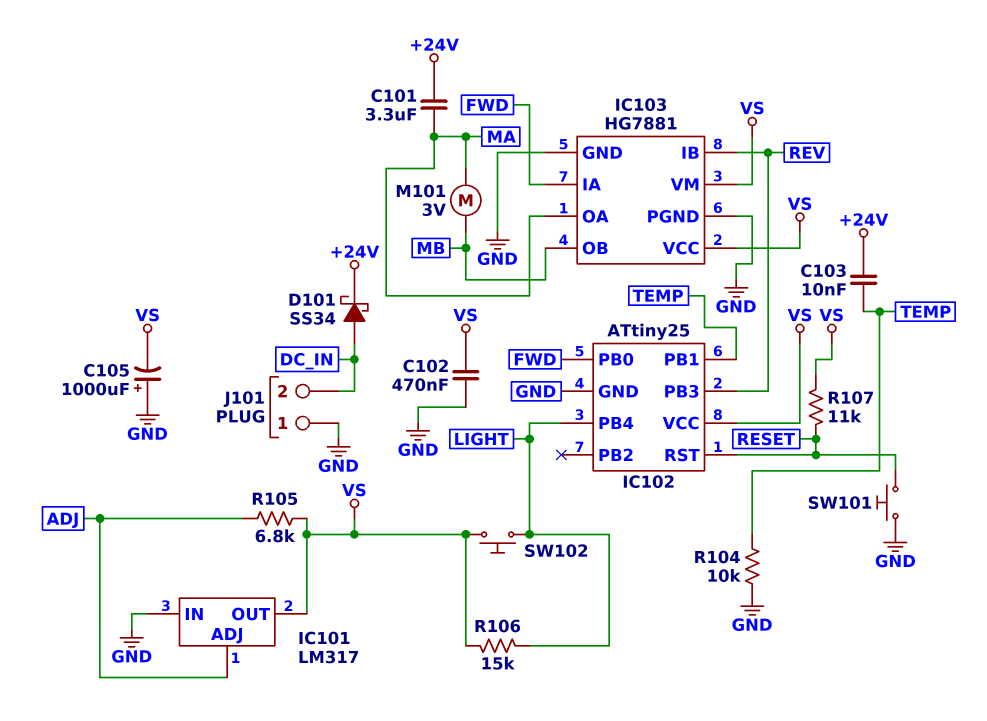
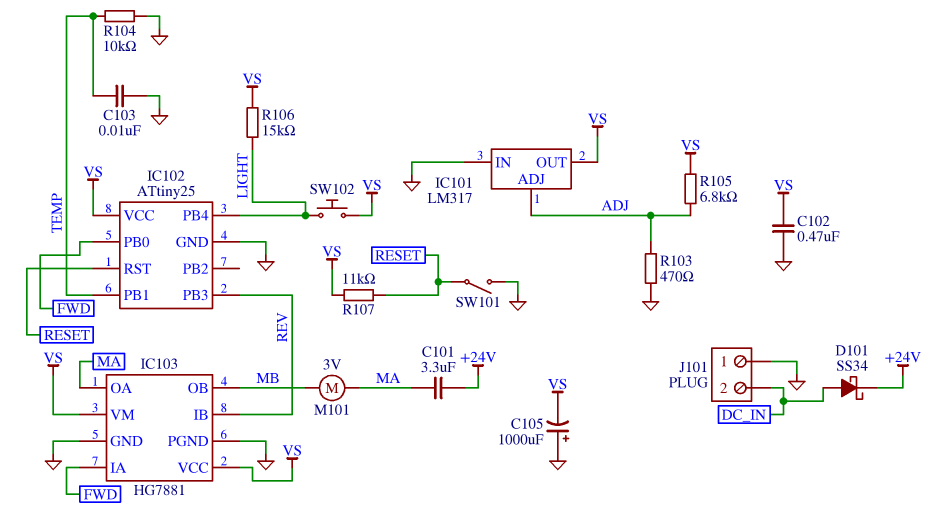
C103: 10nF (+24V, TEMP) -> 10nF (GND, TEMP)
R103: none -> 470 (ADJ, GND)
SW101: button (GND, RESET) -> switch (GND, RESET)

